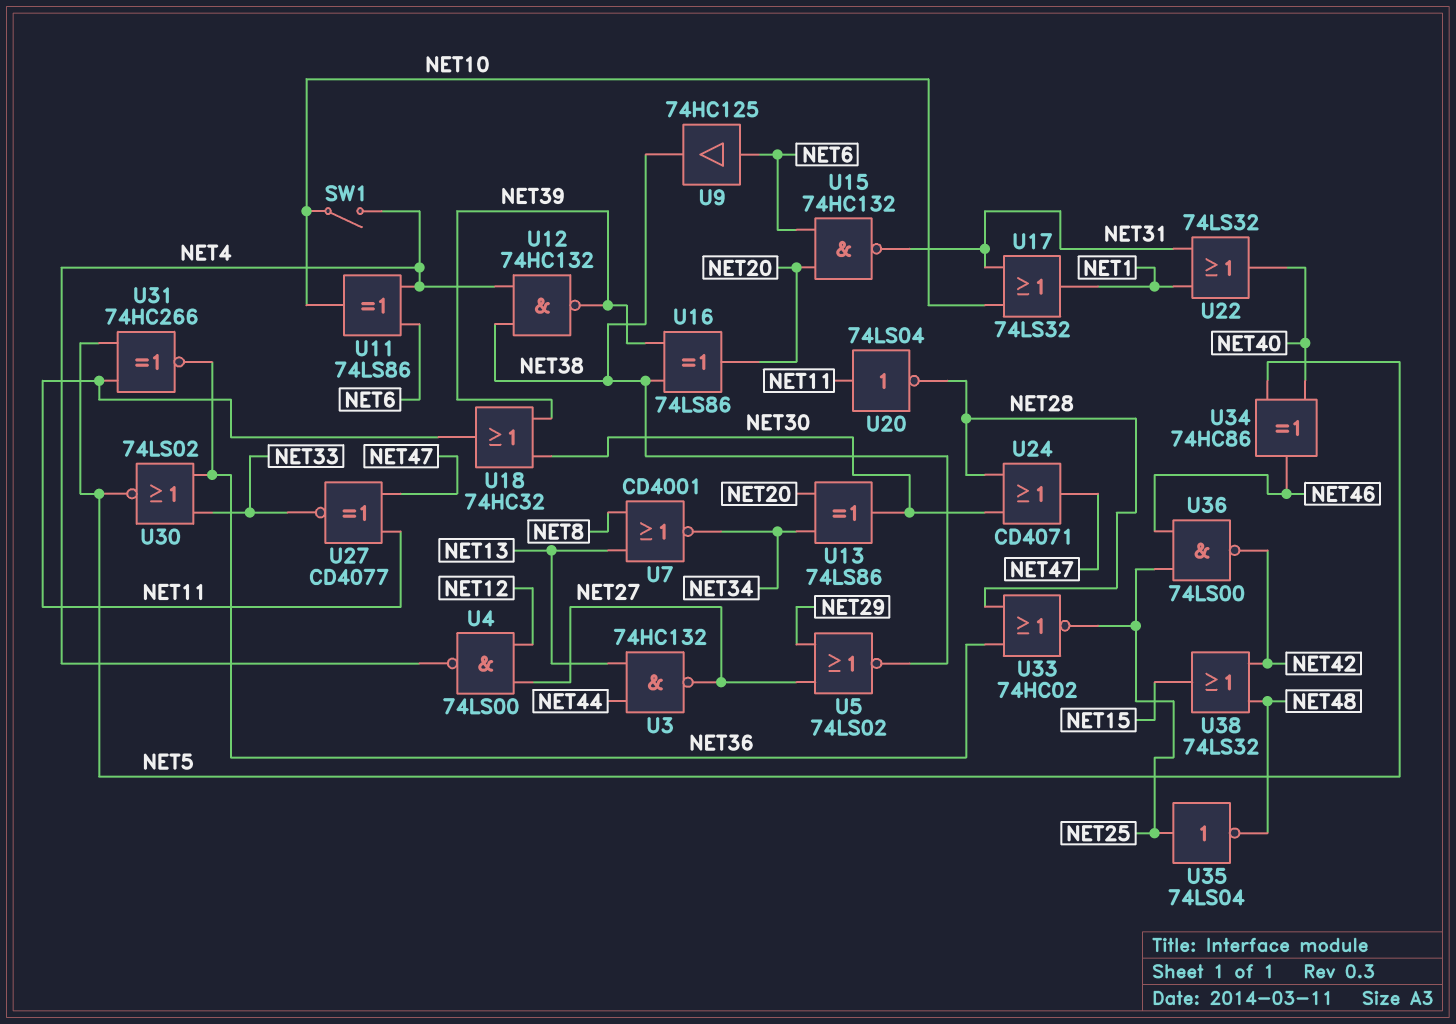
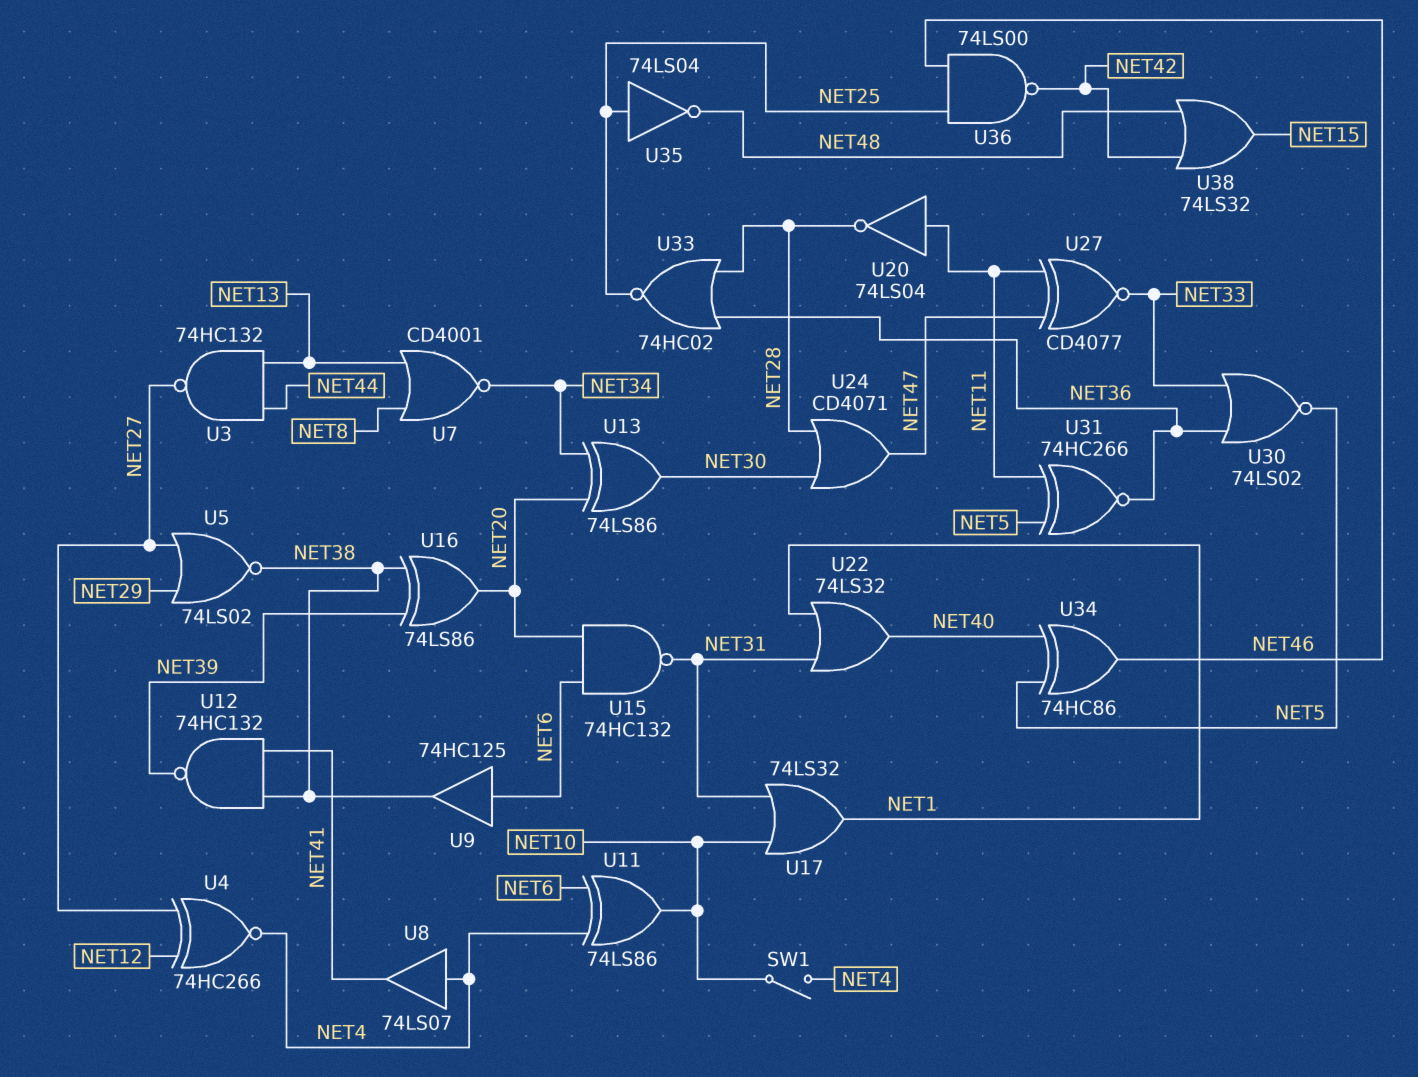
U4: NAND 74LS00 (in NET12, in NET27, out NET4) -> XNOR 74HC266 (in NET12, in NET27, out NET4)
U8: none -> buffer 74LS07 (in NET4, out NET41)
U12: NAND 74HC132 (in NET4, in NET38, out NET39) -> NAND 74HC132 (in NET38, in NET41, out NET39)
U18: OR 74HC32 (in NET30, in NET39, out NET11) -> none

